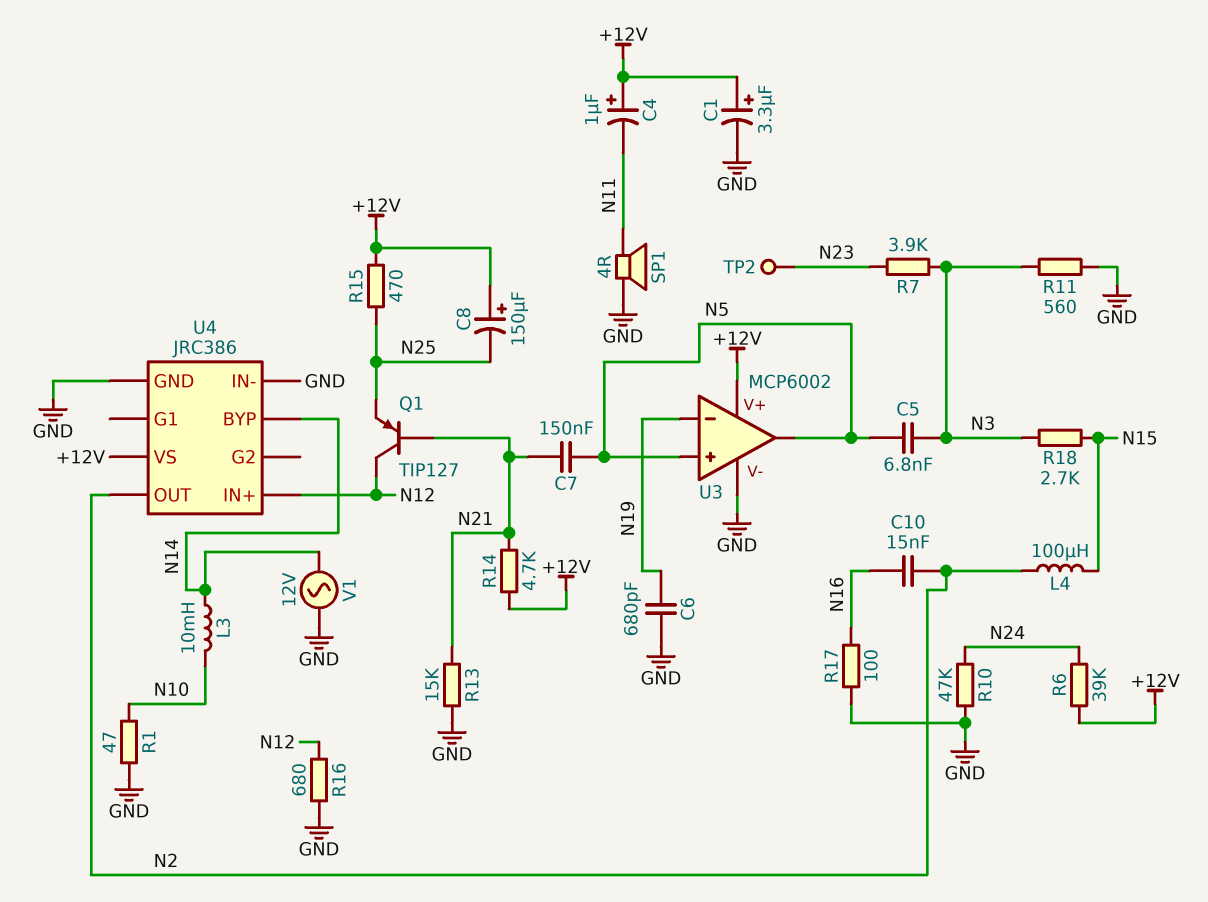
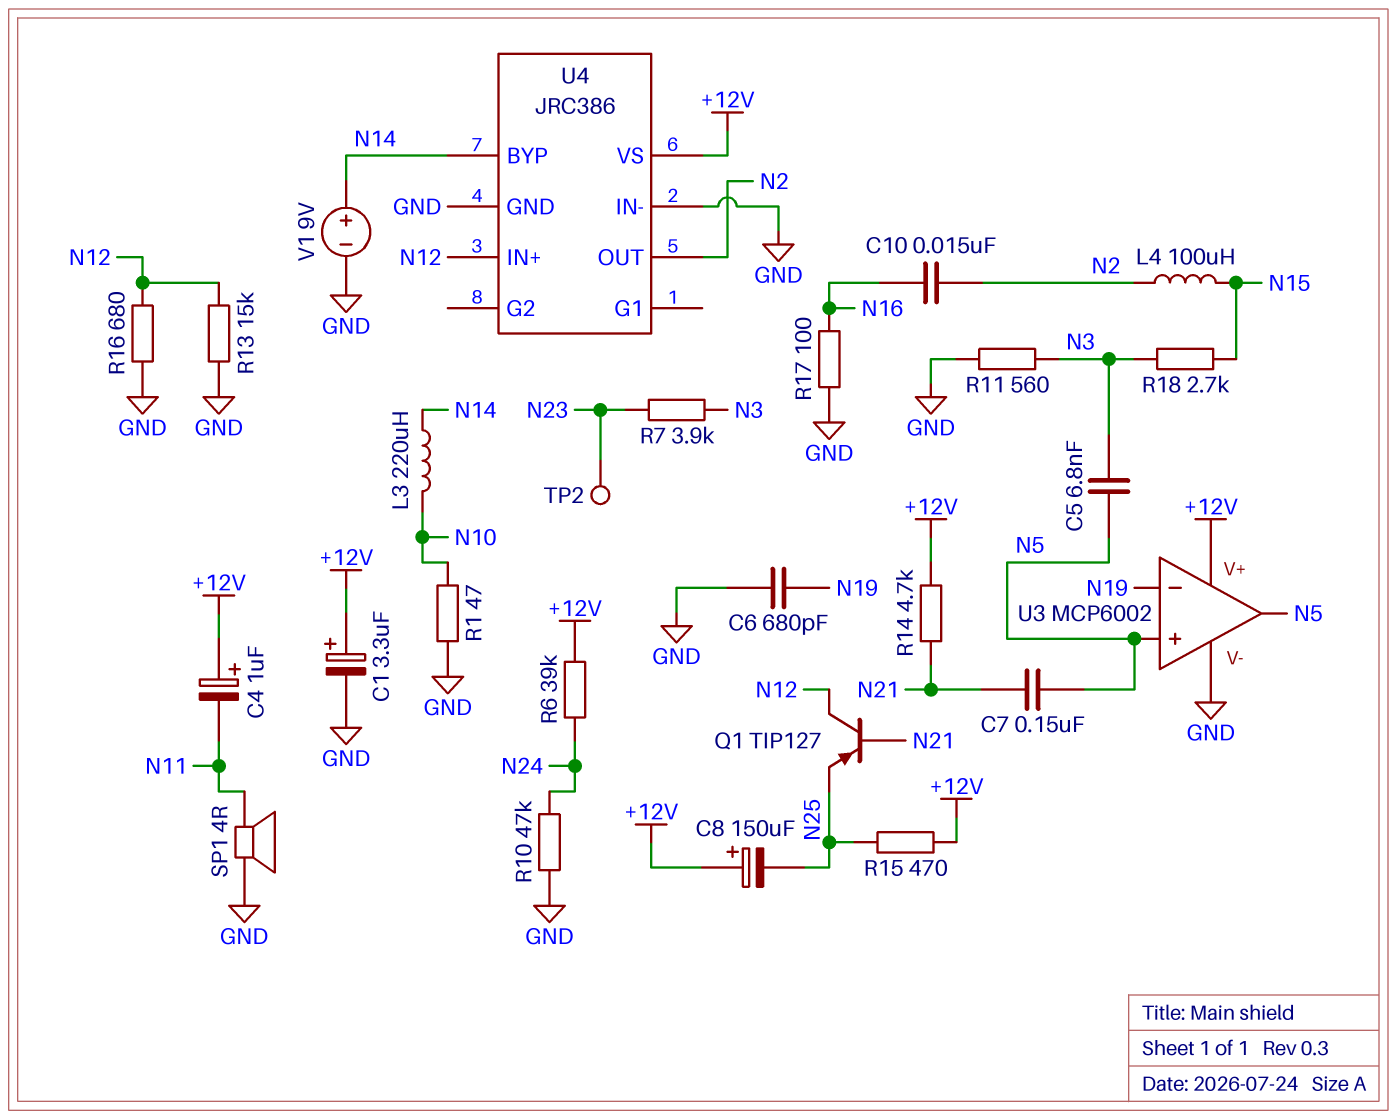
L3: 10mH (N10, N14) -> 220uH (N10, N14)
R13: 15k (GND, N21) -> 15k (GND, N12)
V1: AC 12V (GND, N14) -> 9V (plus N14, minus GND)

